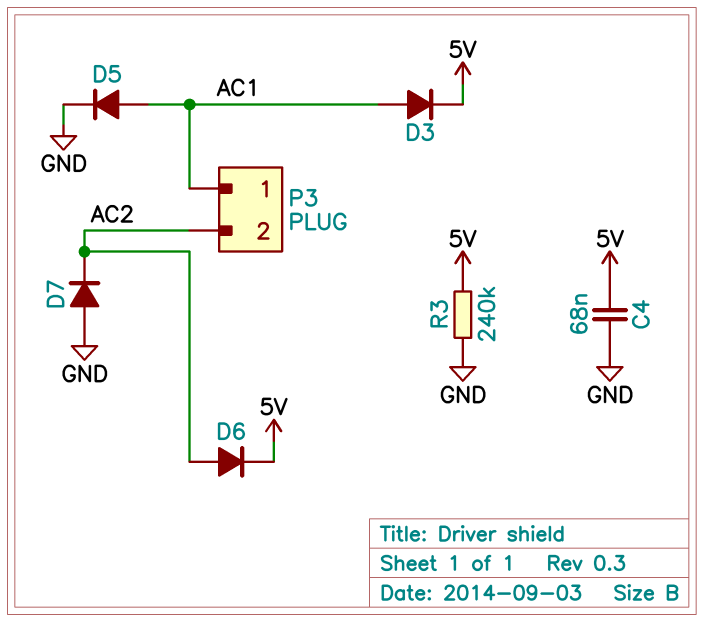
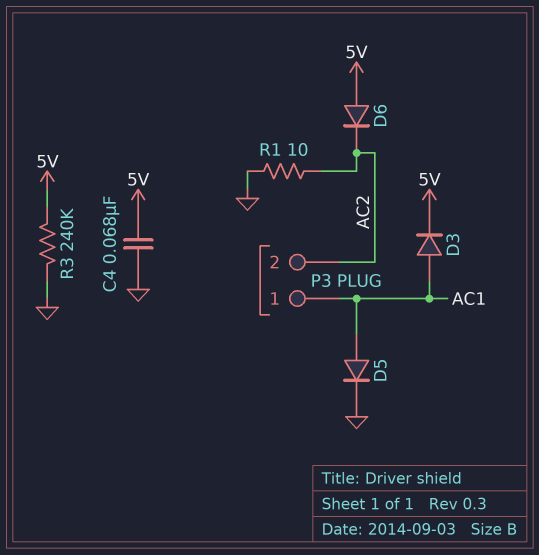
D6: diode (A AC2, K 5V) -> diode (A 5V, K AC2)
D7: diode (A GND, K AC2) -> none
R1: none -> 10 (AC2, GND)

